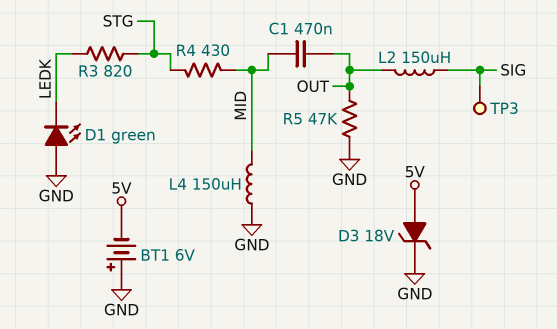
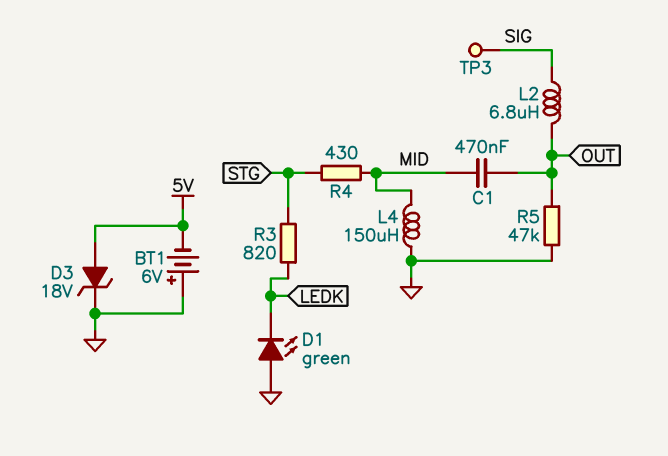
L2: 150uH (OUT, SIG) -> 6.8uH (OUT, SIG)

